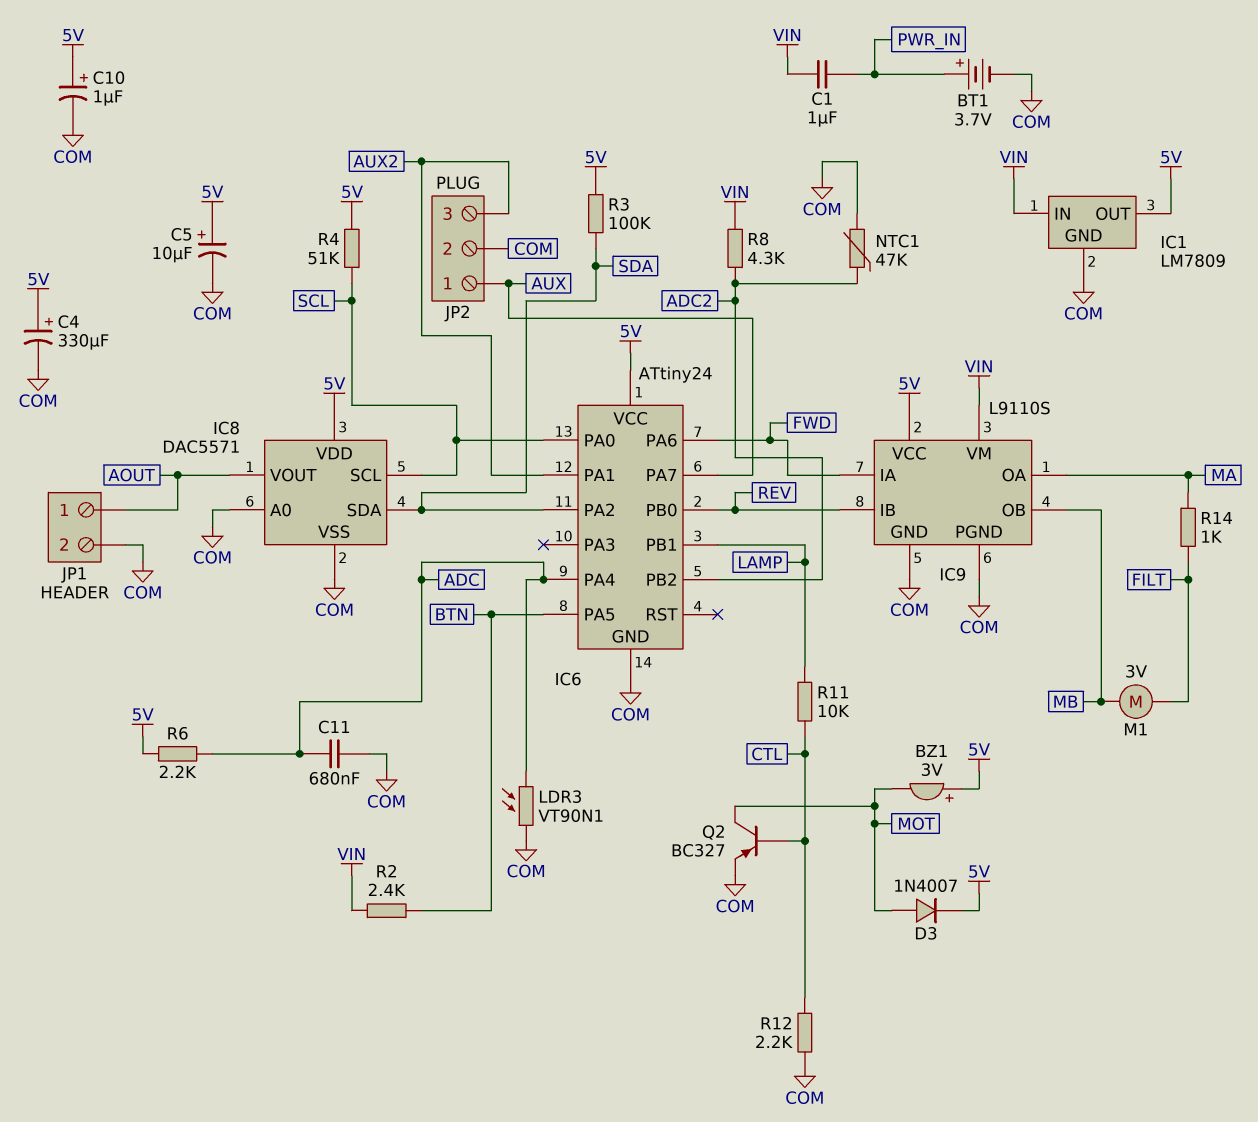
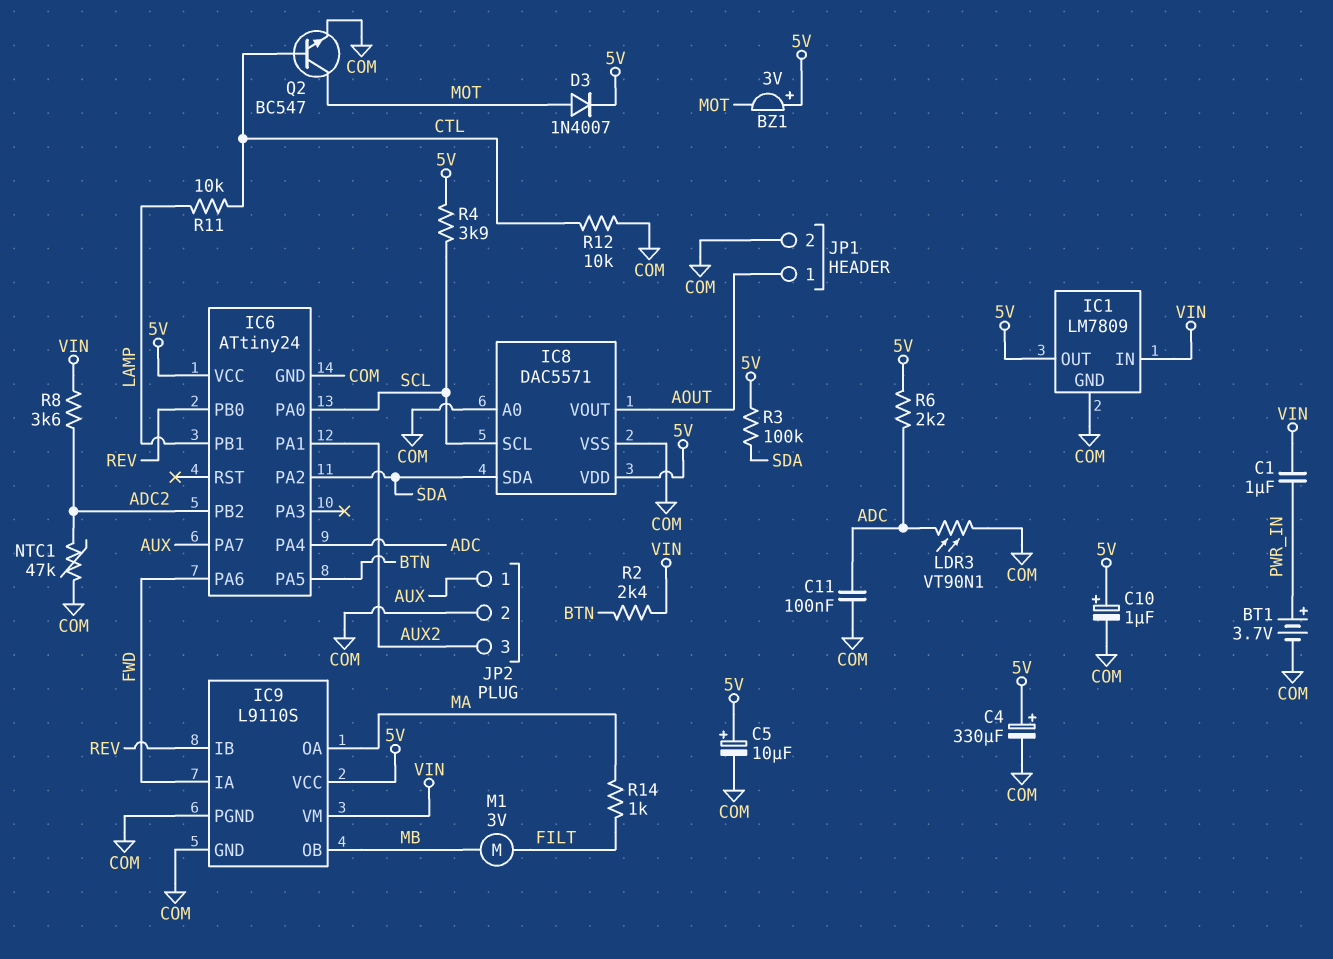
C11: 680nF (ADC, COM) -> 100nF (ADC, COM)
Q2: PNP BC327 (B CTL, C MOT, E COM) -> NPN BC547 (B CTL, C MOT, E COM)
R4: 51k (5V, SCL) -> 3.9k (5V, SCL)
R8: 4.3k (ADC2, VIN) -> 3.6k (ADC2, VIN)
R12: 2.2k (COM, CTL) -> 10k (COM, CTL)

